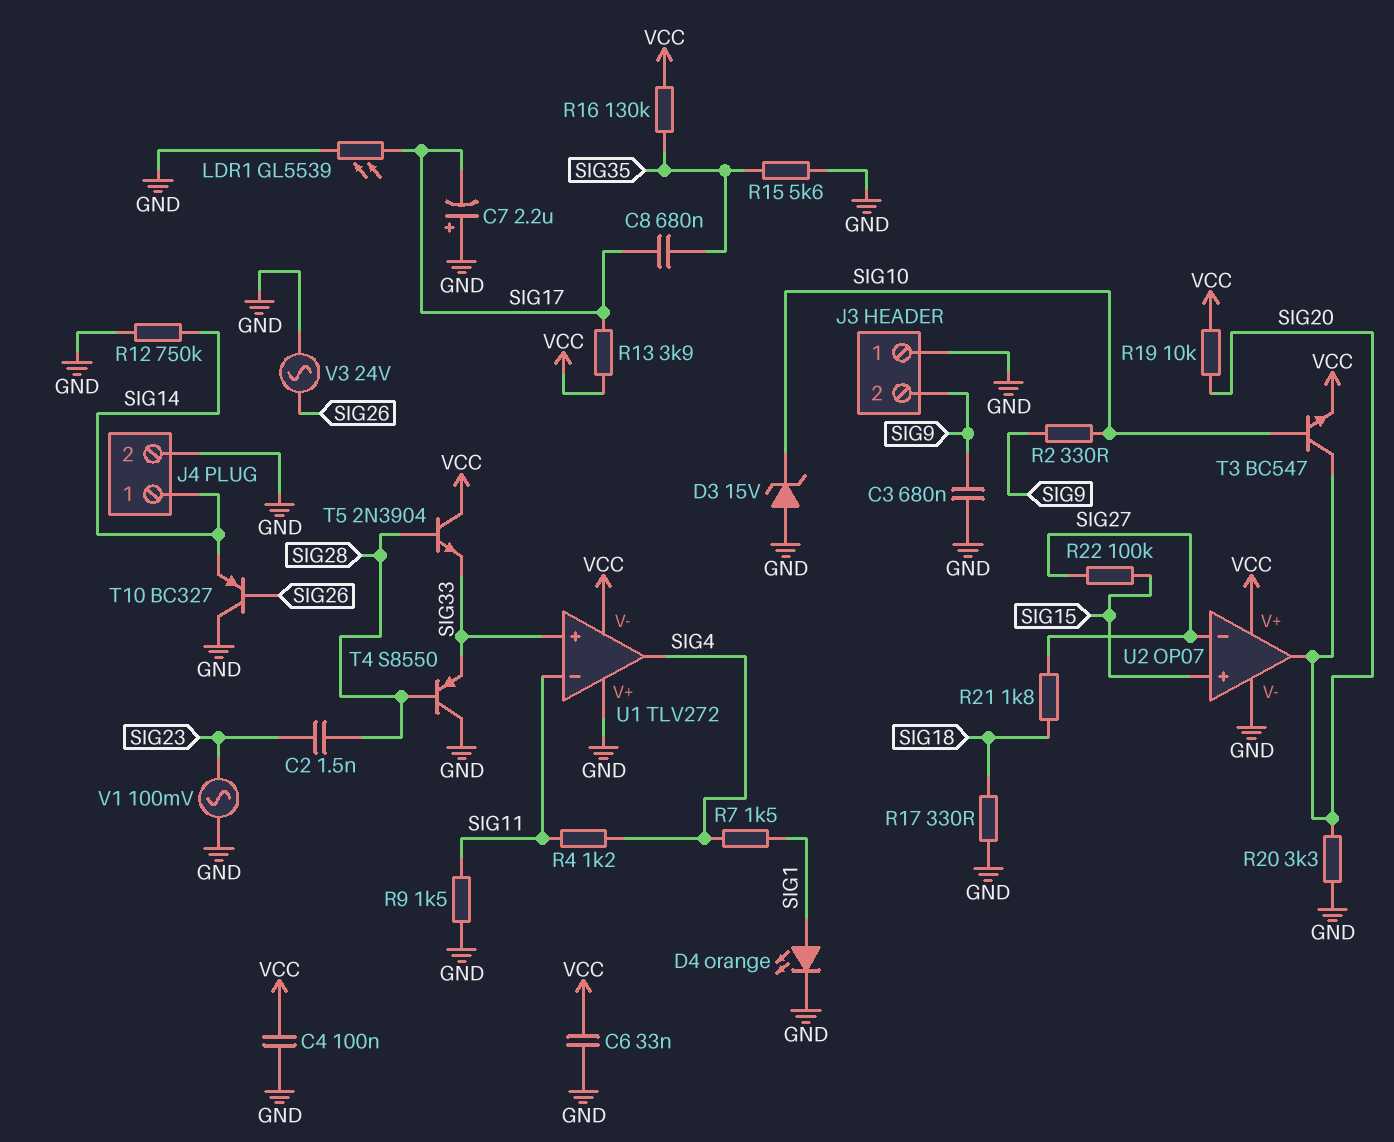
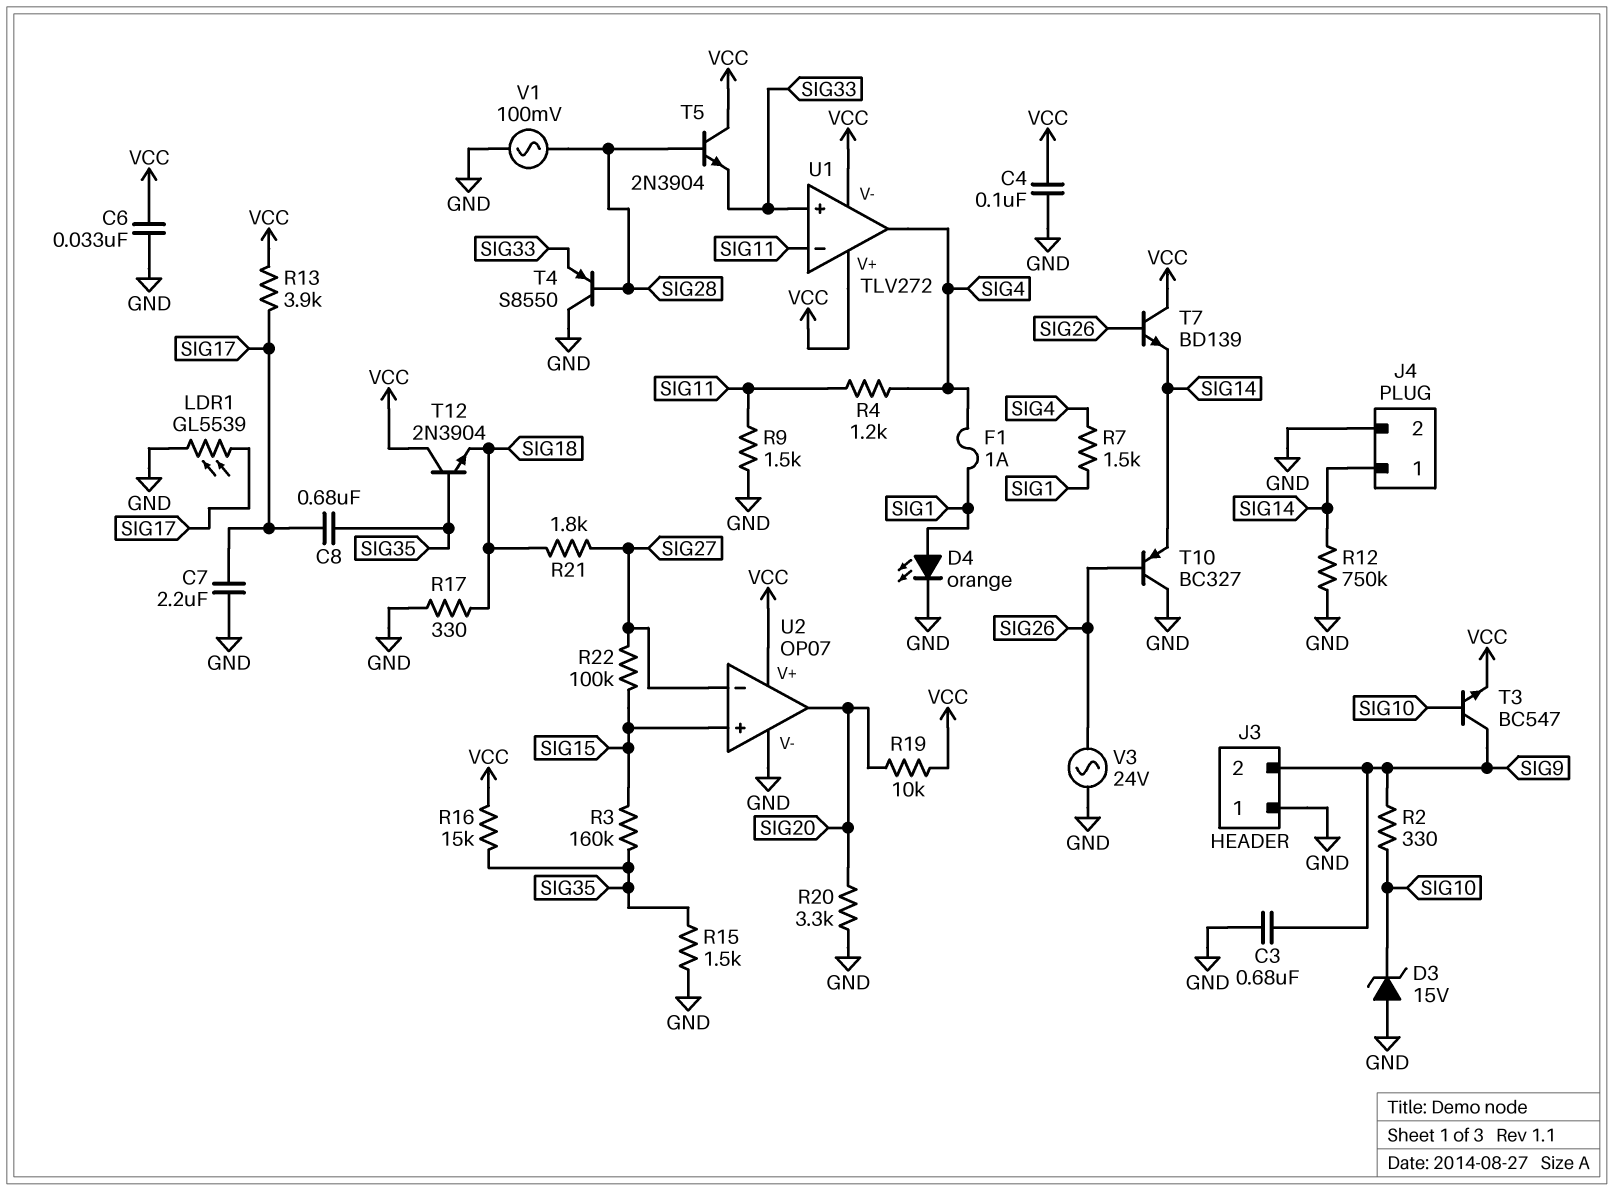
C2: 1.5nF (SIG23, SIG28) -> none
C7: 2.2uF (plus GND, minus SIG17) -> 2.2uF (GND, SIG17)
F1: none -> 1A (SIG1, SIG4)
R3: none -> 160k (SIG15, SIG35)
R15: 5.6k (GND, SIG35) -> 1.5k (GND, SIG35)
R16: 130k (SIG35, VCC) -> 15k (SIG35, VCC)
T3: NPN BC547 (B SIG10, C SIG20, E VCC) -> NPN BC547 (B SIG10, C SIG9, E VCC)
T7: none -> NPN BD139 (B SIG26, C VCC, E SIG14)
T12: none -> NPN 2N3904 (B SIG35, C VCC, E SIG18)
U1 pin V+: GND -> VCC
V1: AC 100mV (GND, SIG23) -> AC 100mV (GND, SIG28)

